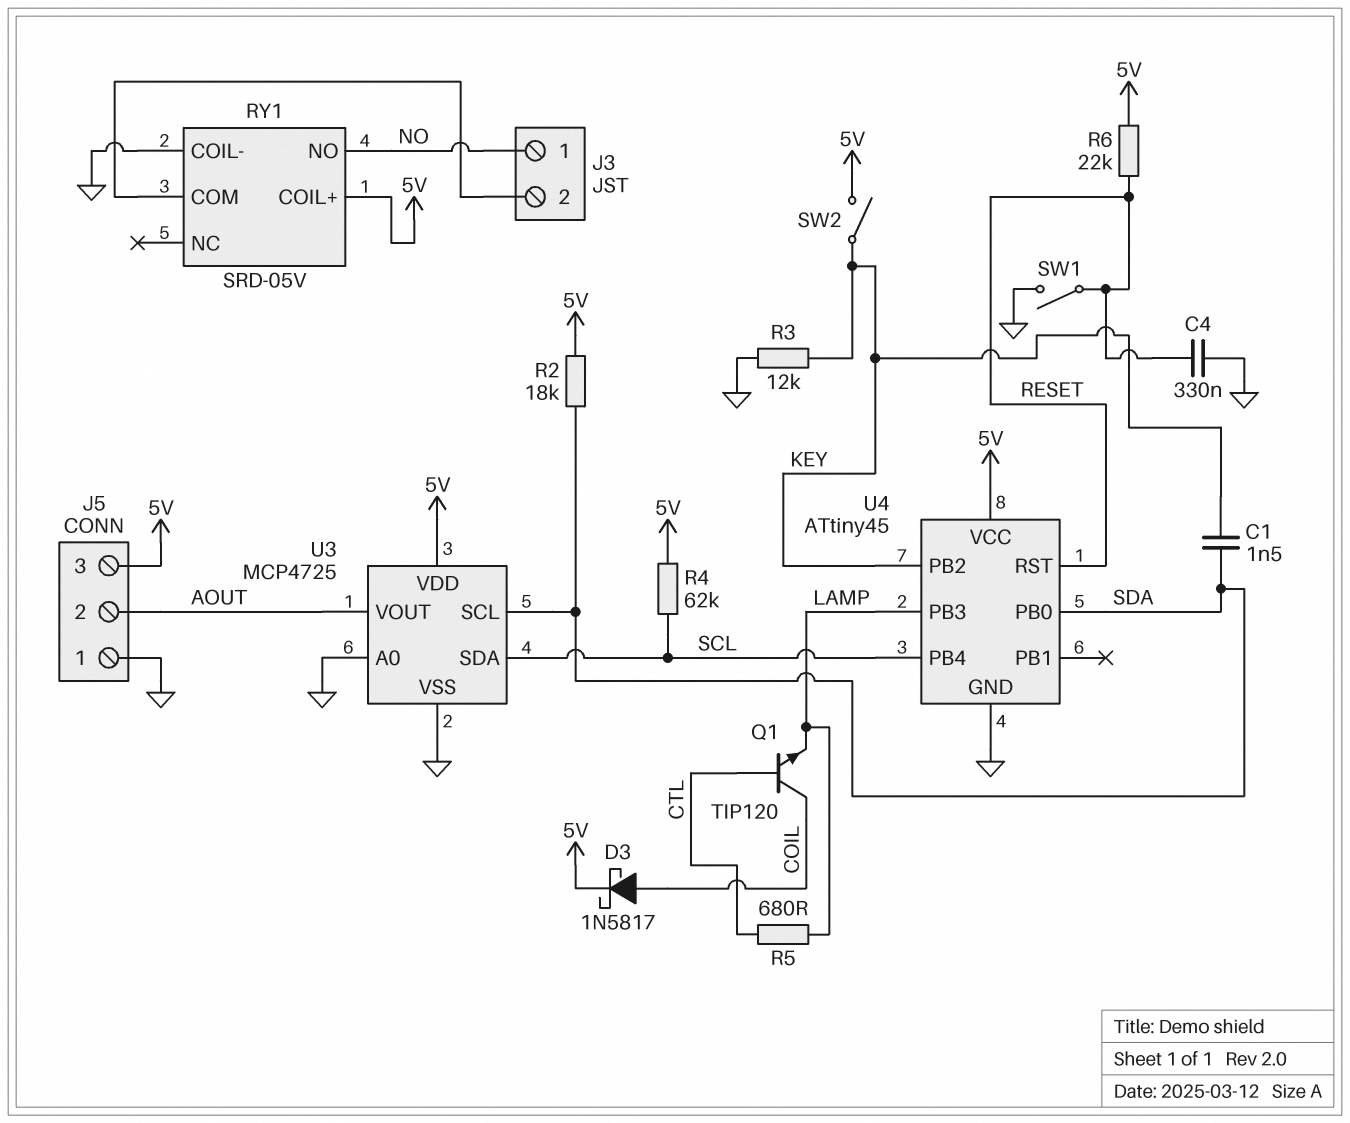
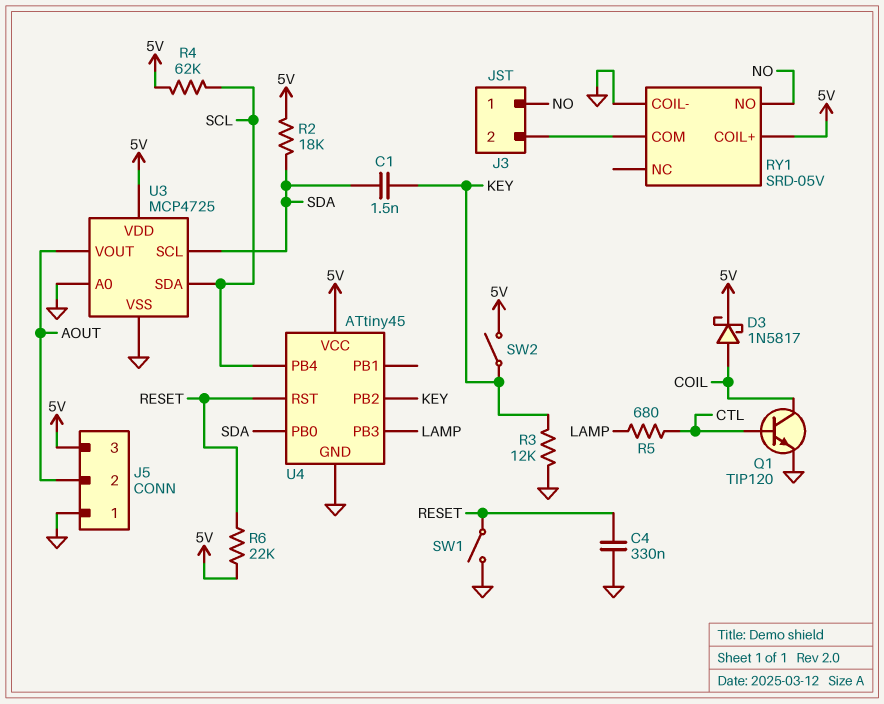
Q1: NPN TIP120 (B CTL, C COIL, E LAMP) -> NPN TIP120 (B CTL, C COIL, E GND)

